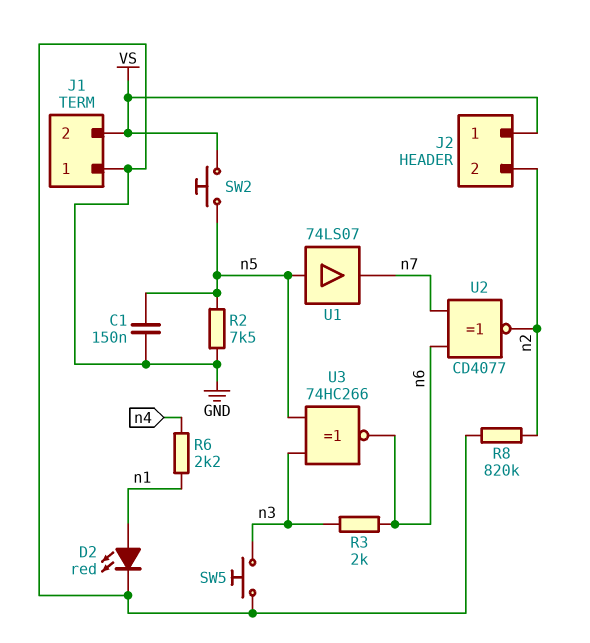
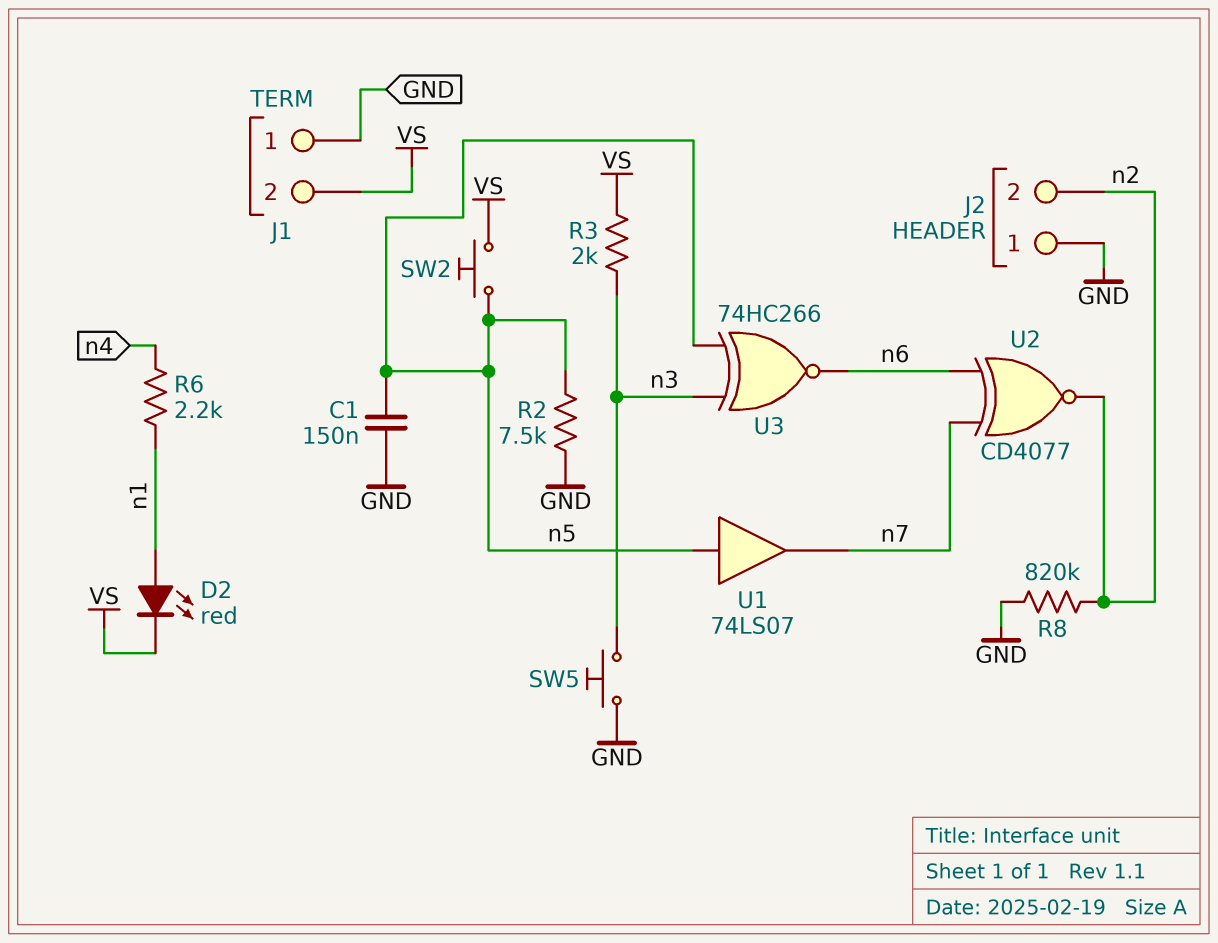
D2: LED red (A n1, K GND) -> LED red (A n1, K VS)
J2 pin 1: VS -> GND
R3: 2k (n3, n6) -> 2k (VS, n3)

